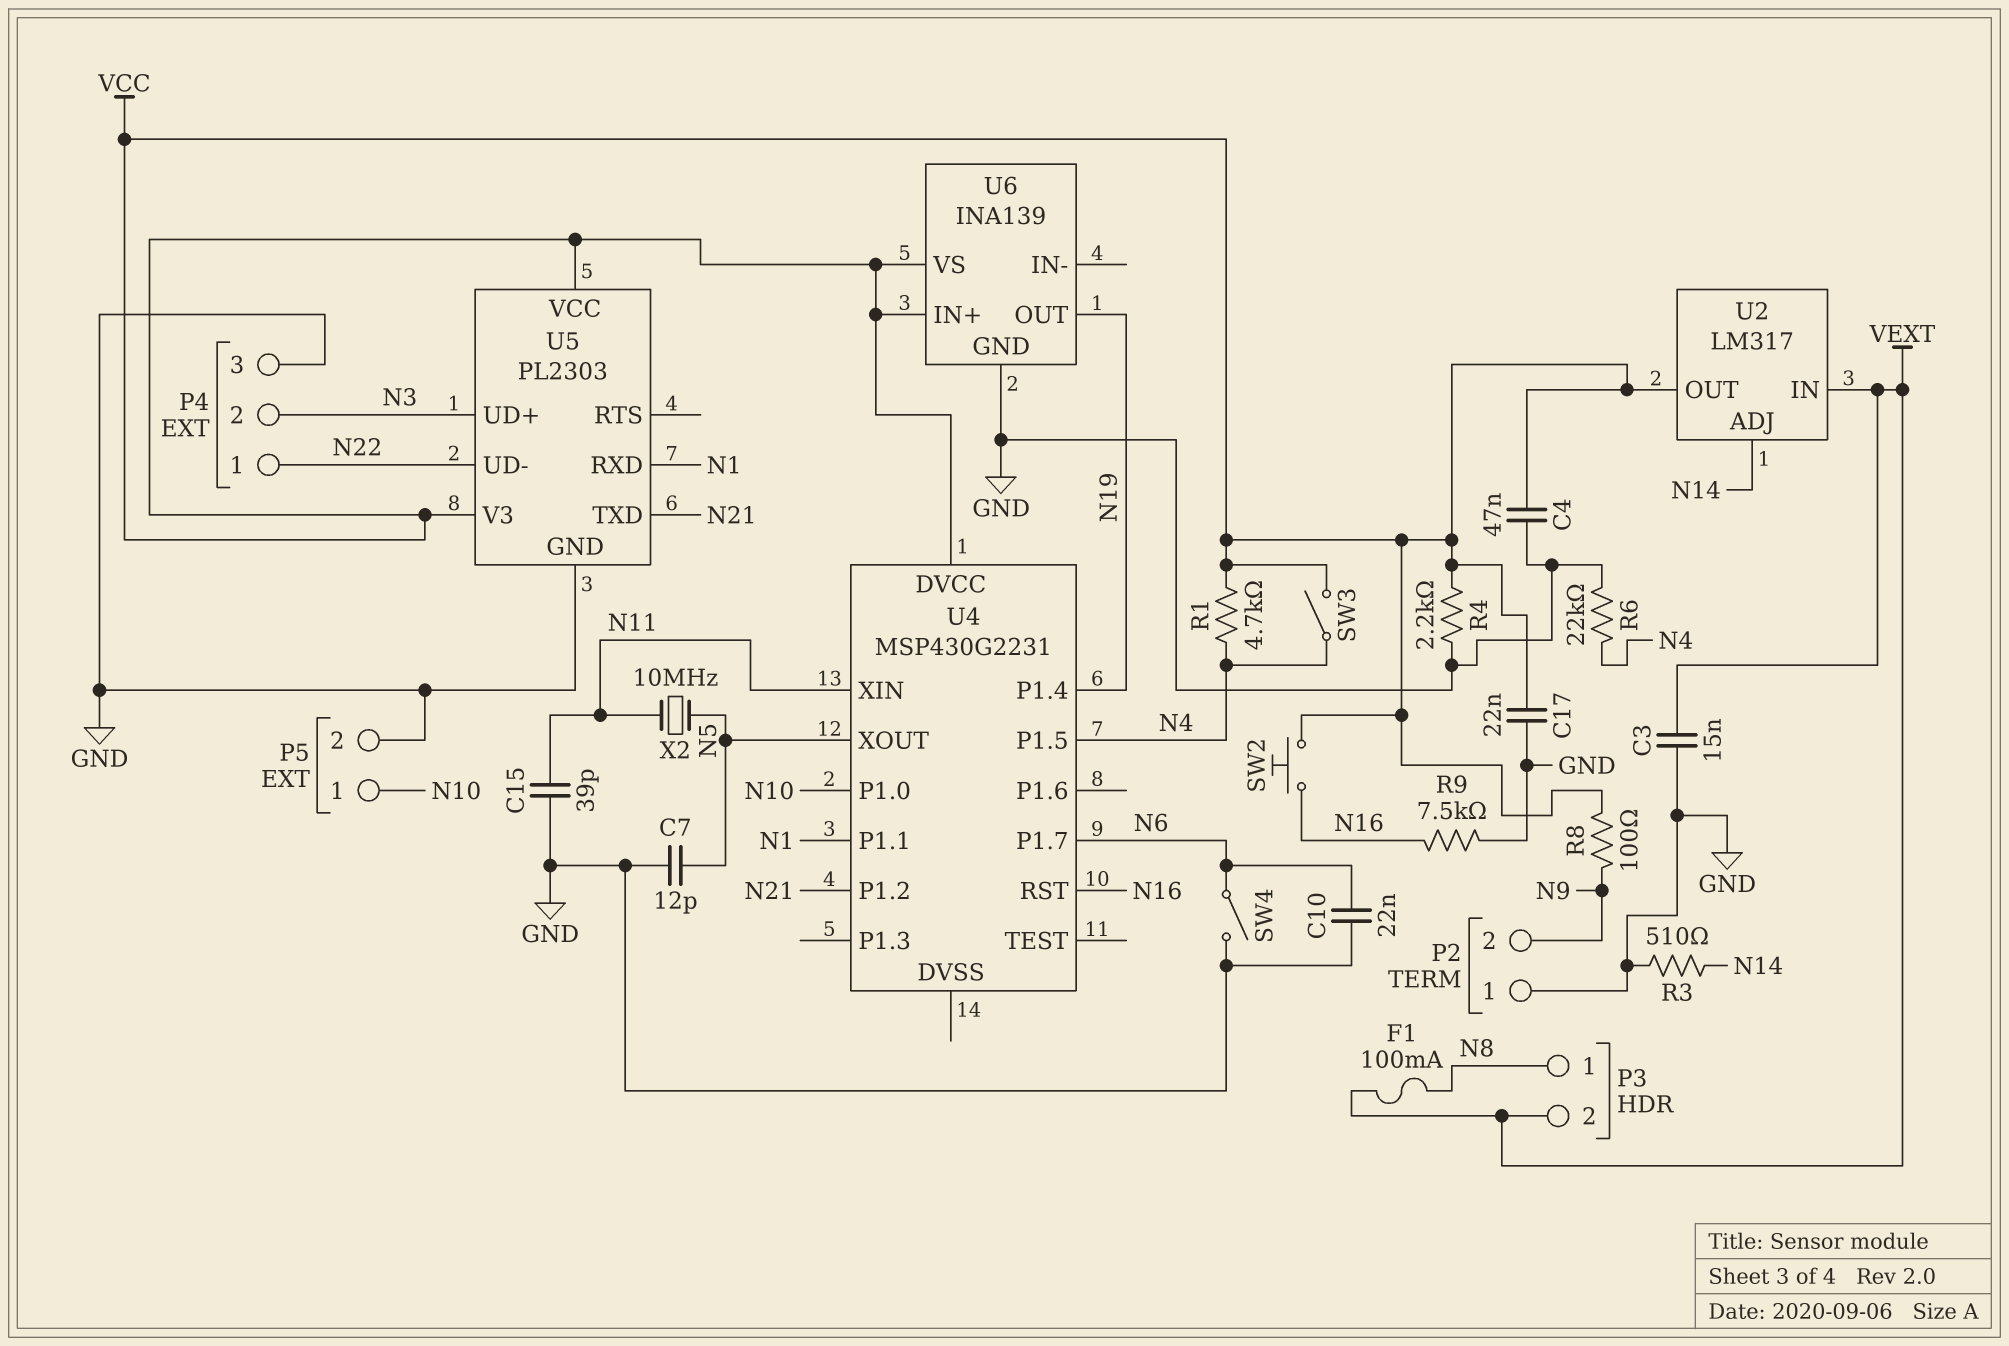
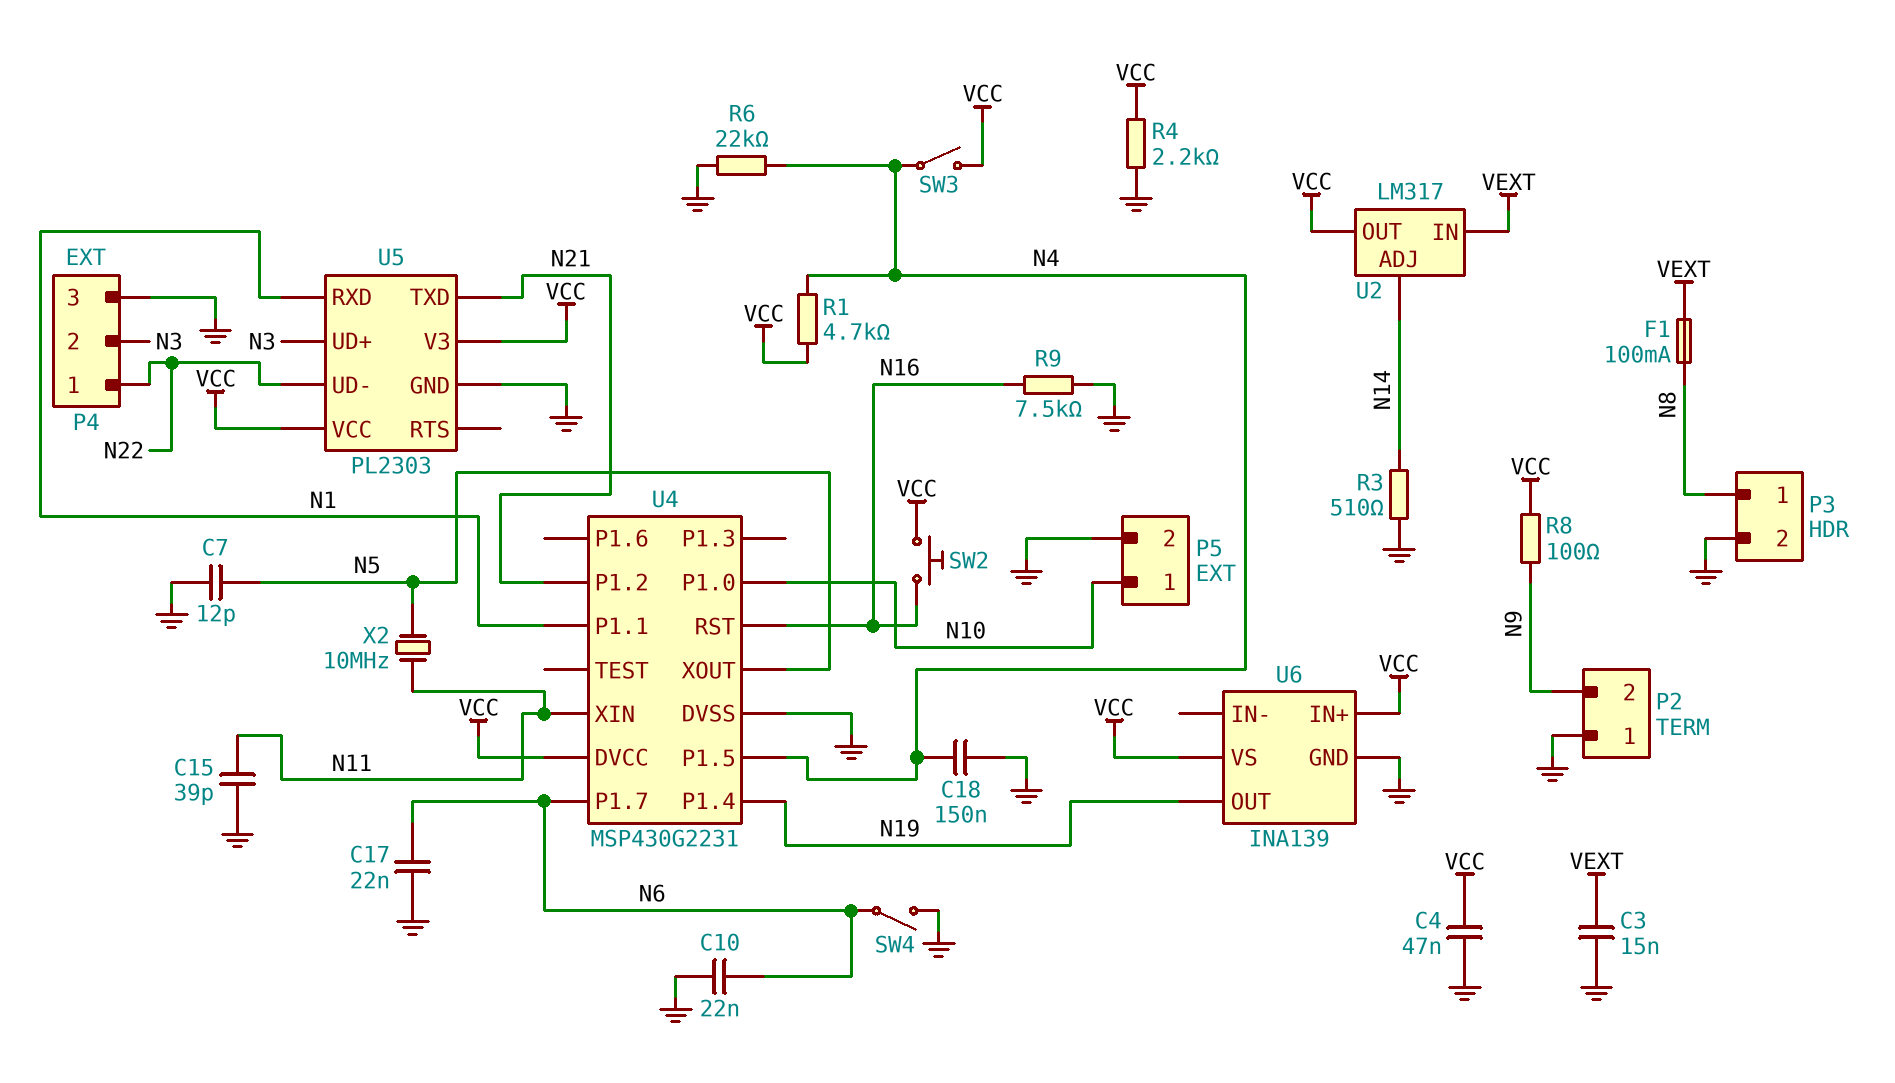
C17: 22nF (GND, VCC) -> 22nF (GND, N6)
C18: none -> 150nF (GND, N4)
P3 pin 2: VEXT -> GND
U4 pin DVSS: none -> GND

